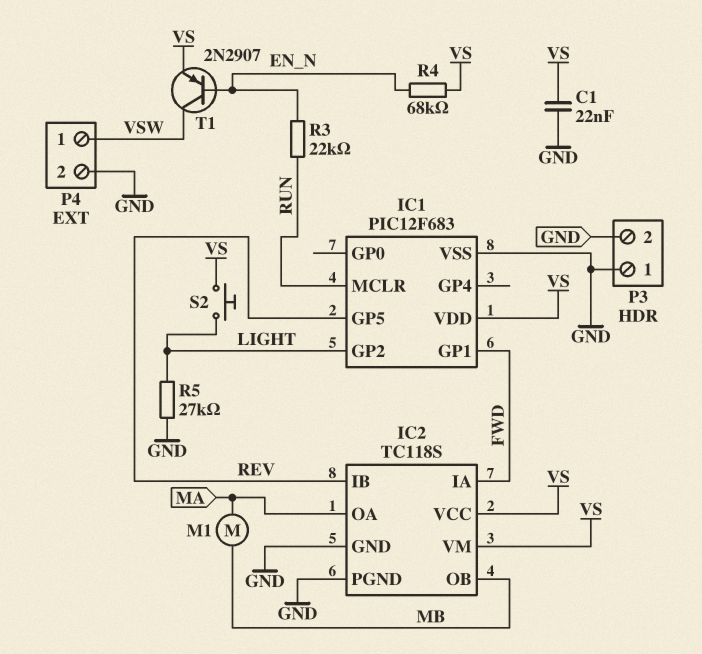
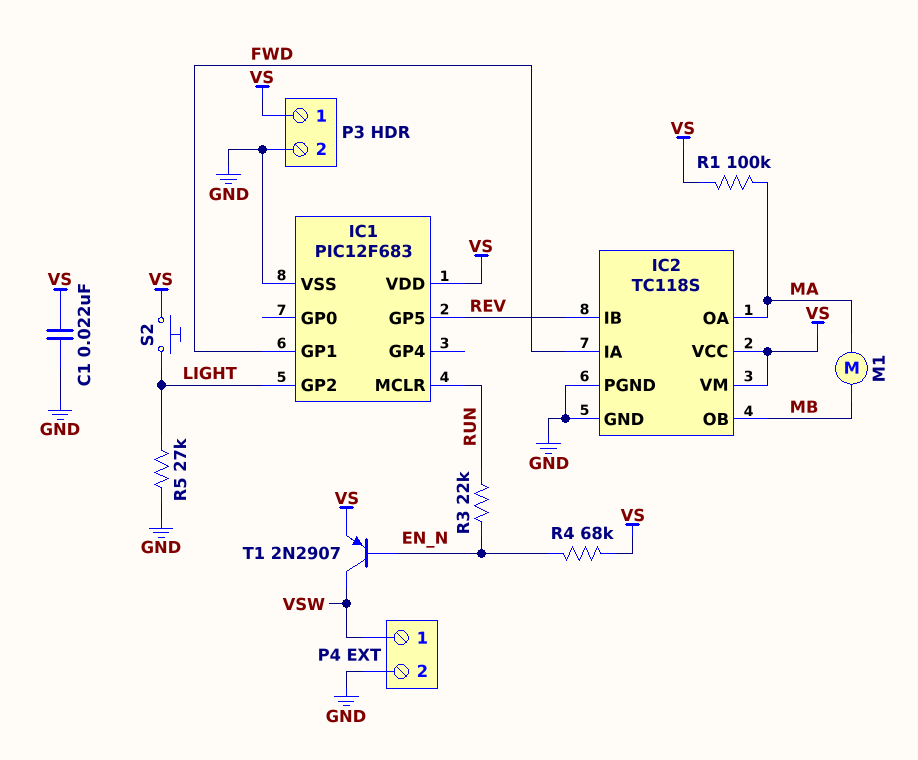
P3 pin 1: GND -> VS
R1: none -> 100k (MA, VS)

